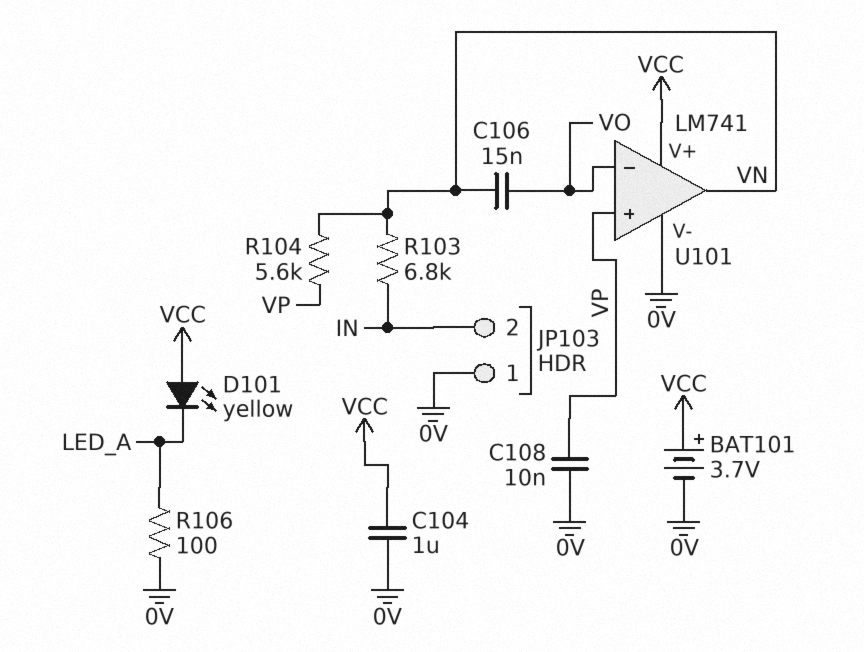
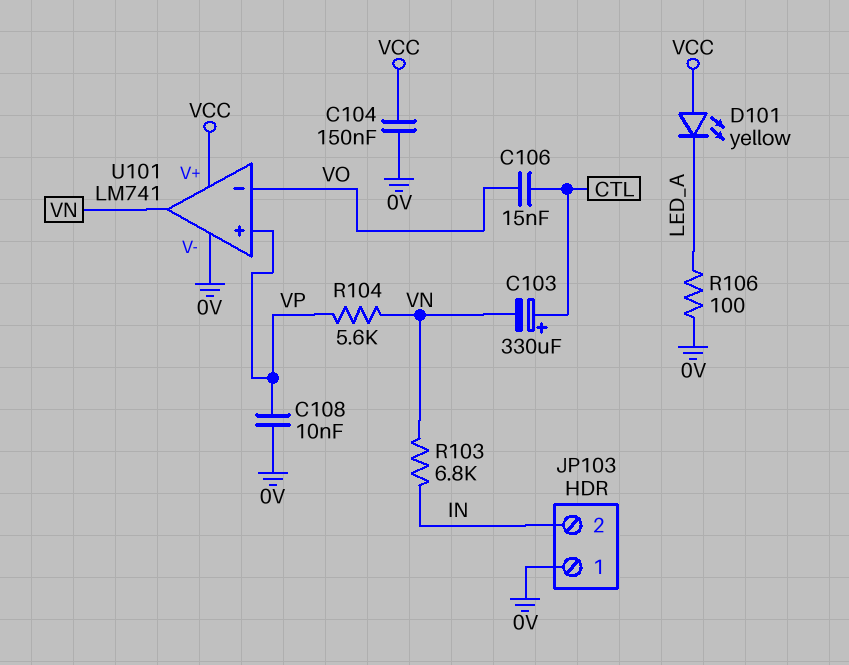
BAT101: 3.7V (plus VCC, minus 0V) -> none
C103: none -> 330uF (plus CTL, minus VN)
C104: 1uF (0V, VCC) -> 150nF (0V, VCC)
C106: 15nF (VN, VO) -> 15nF (CTL, VO)

